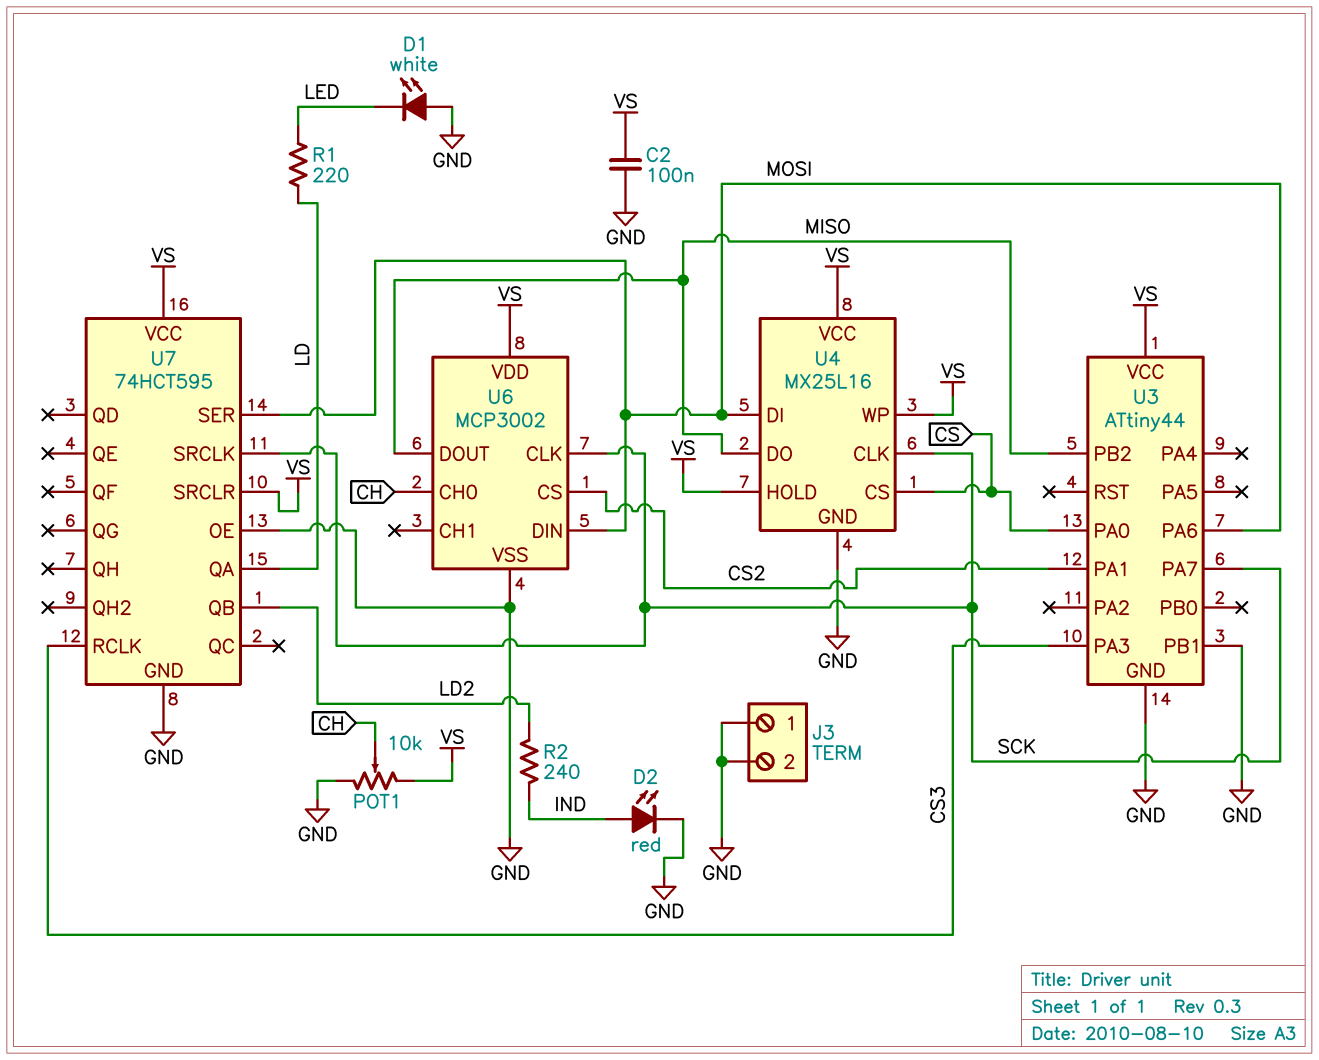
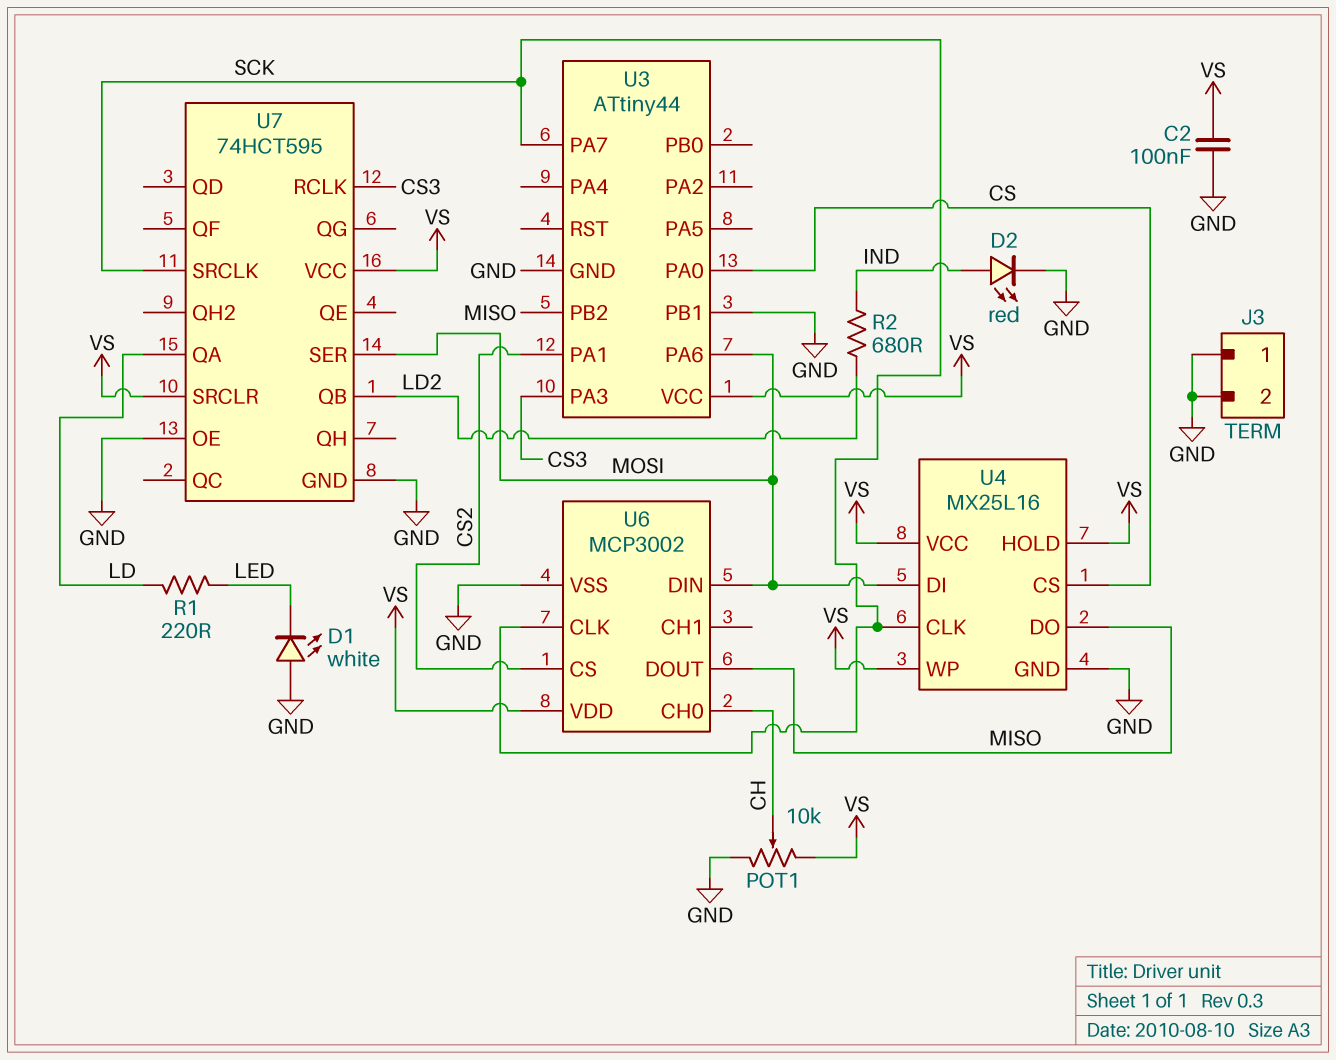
R2: 240 (IND, LD2) -> 680 (IND, LD2)

